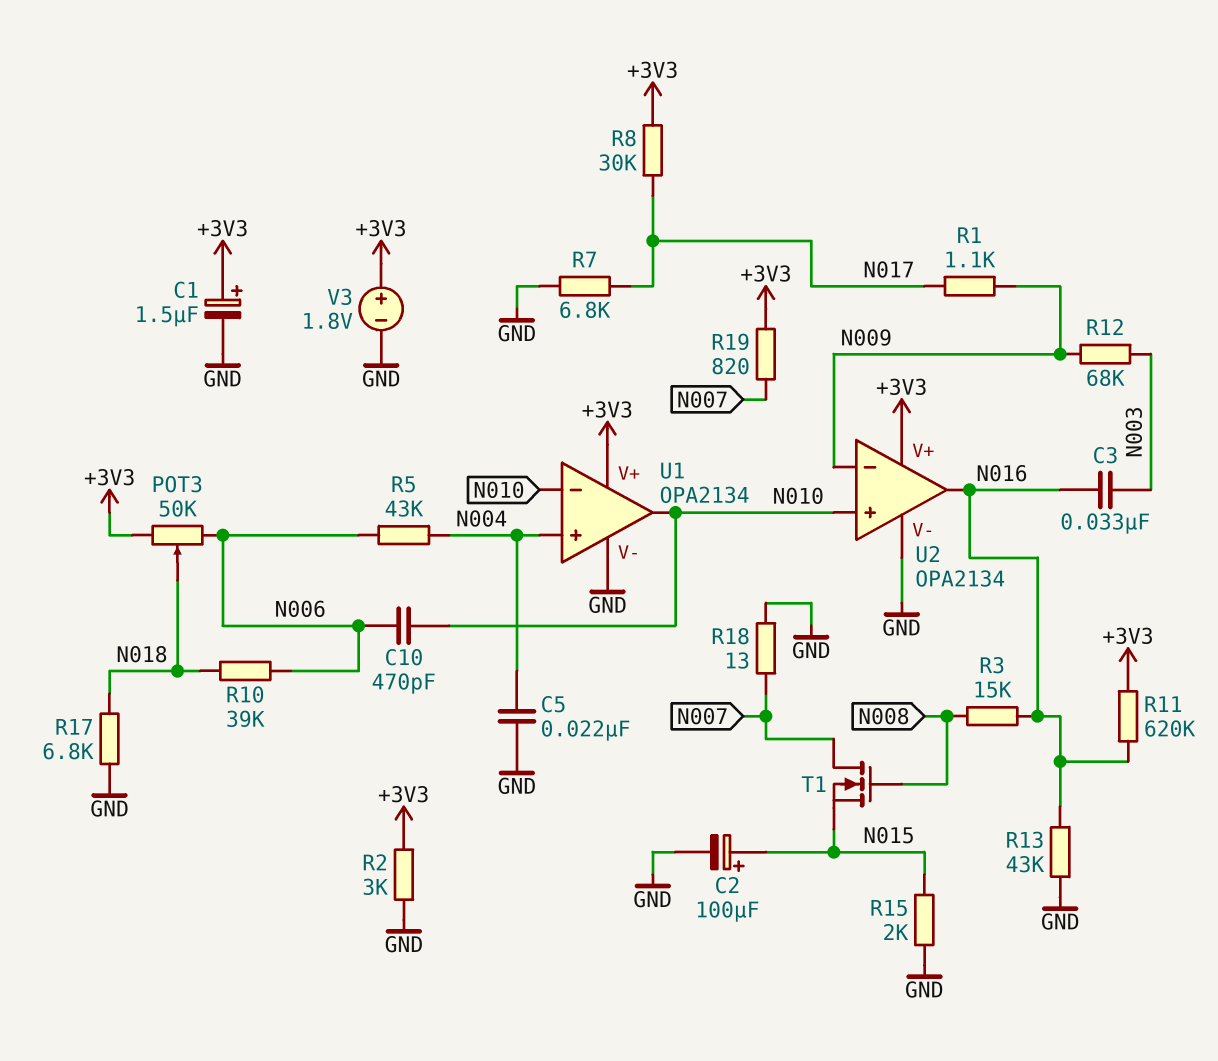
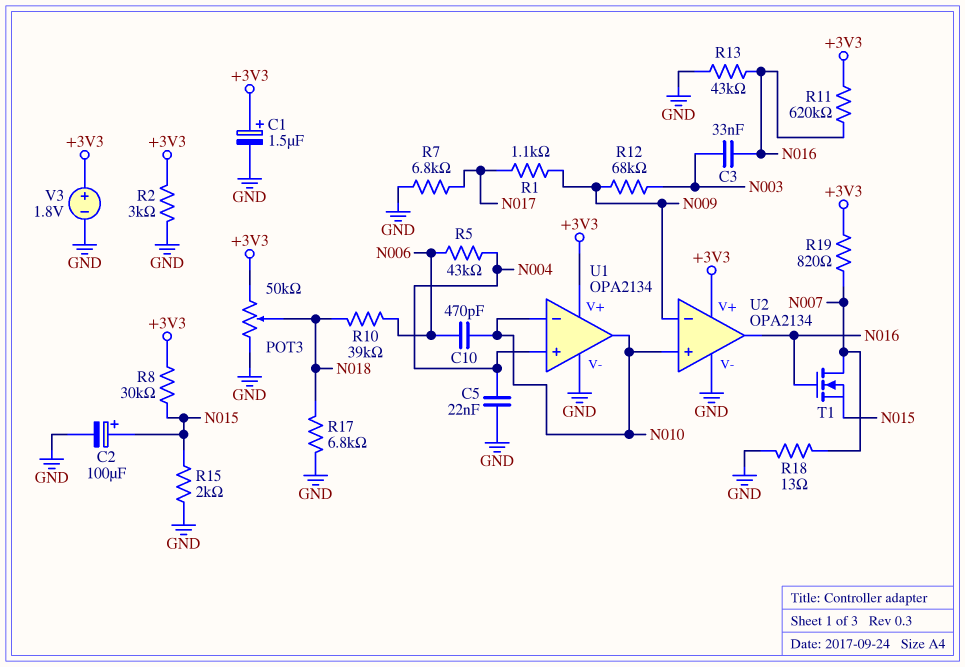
POT3: 50k (+3V3, N006, wiper N018) -> 50k (+3V3, GND, wiper N018)
R3: 15k (N008, N016) -> none
R8: 30k (+3V3, N017) -> 30k (+3V3, N015)
T1: NMOS (G N008, D N007, S N015) -> NMOS (G N016, D N007, S N015)

